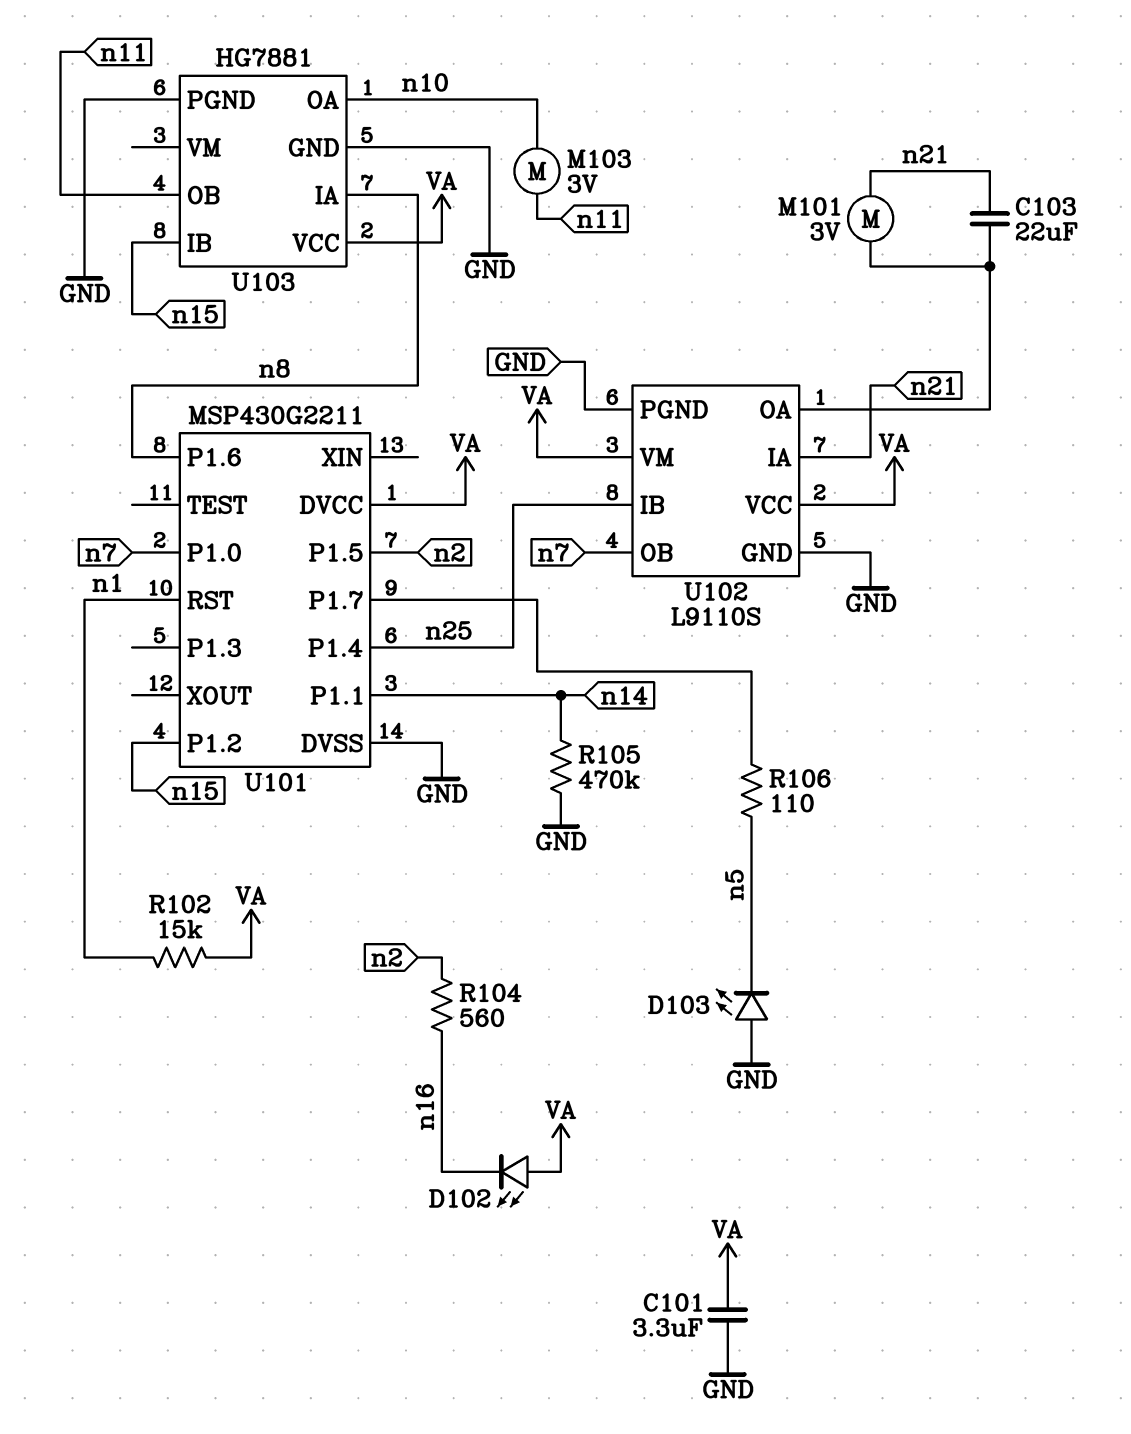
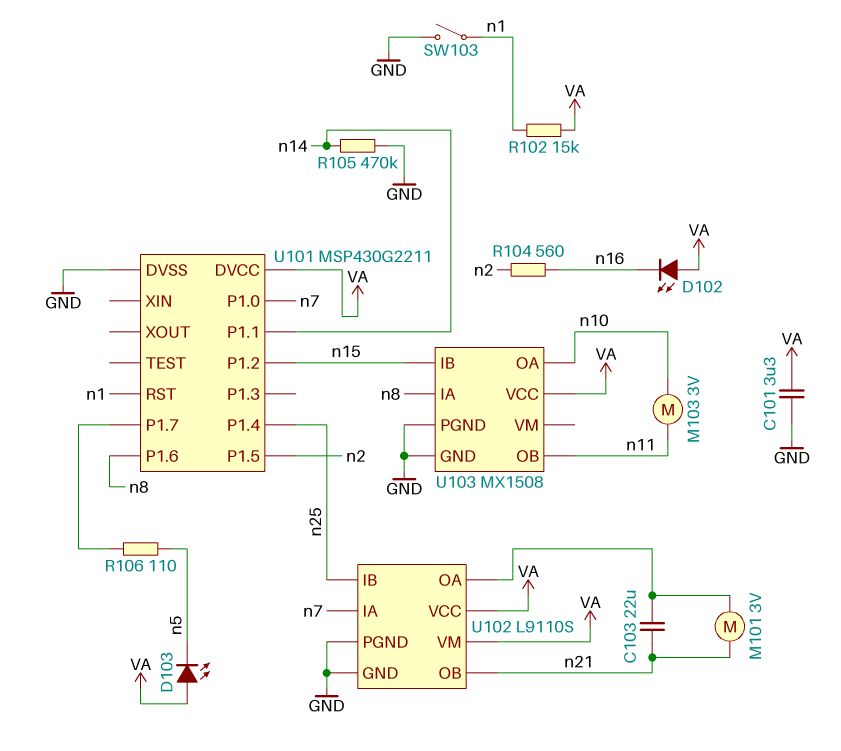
D103: LED (A GND, K n5) -> LED (A VA, K n5)
SW103: none -> switch (GND, n1)
U102 pin IA: n21 -> n7
U102 pin OB: n7 -> n21
U103: HG7881 -> MX1508

